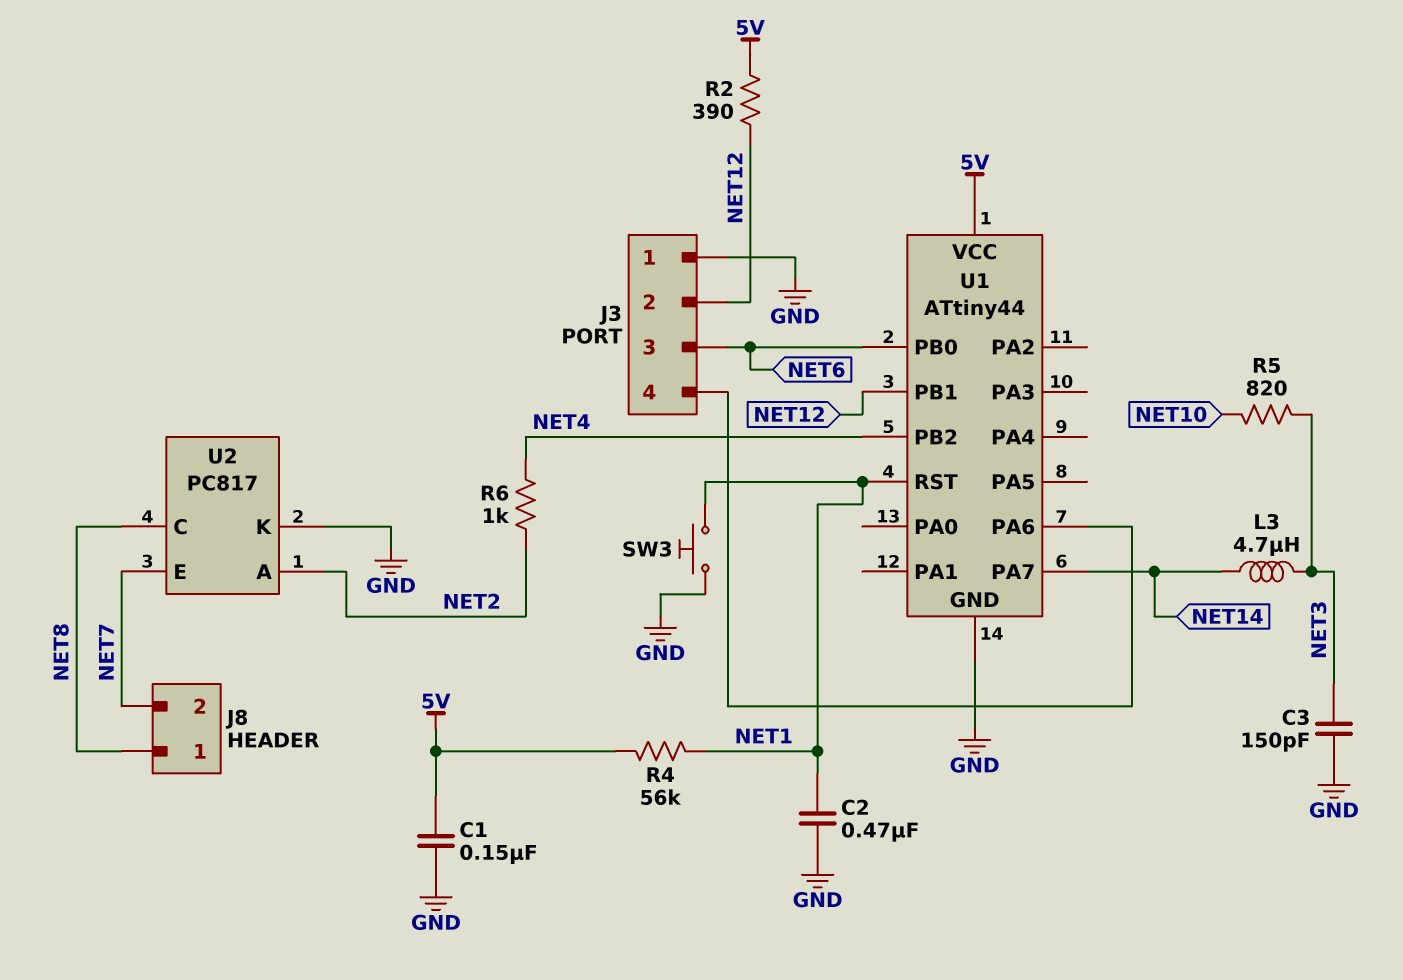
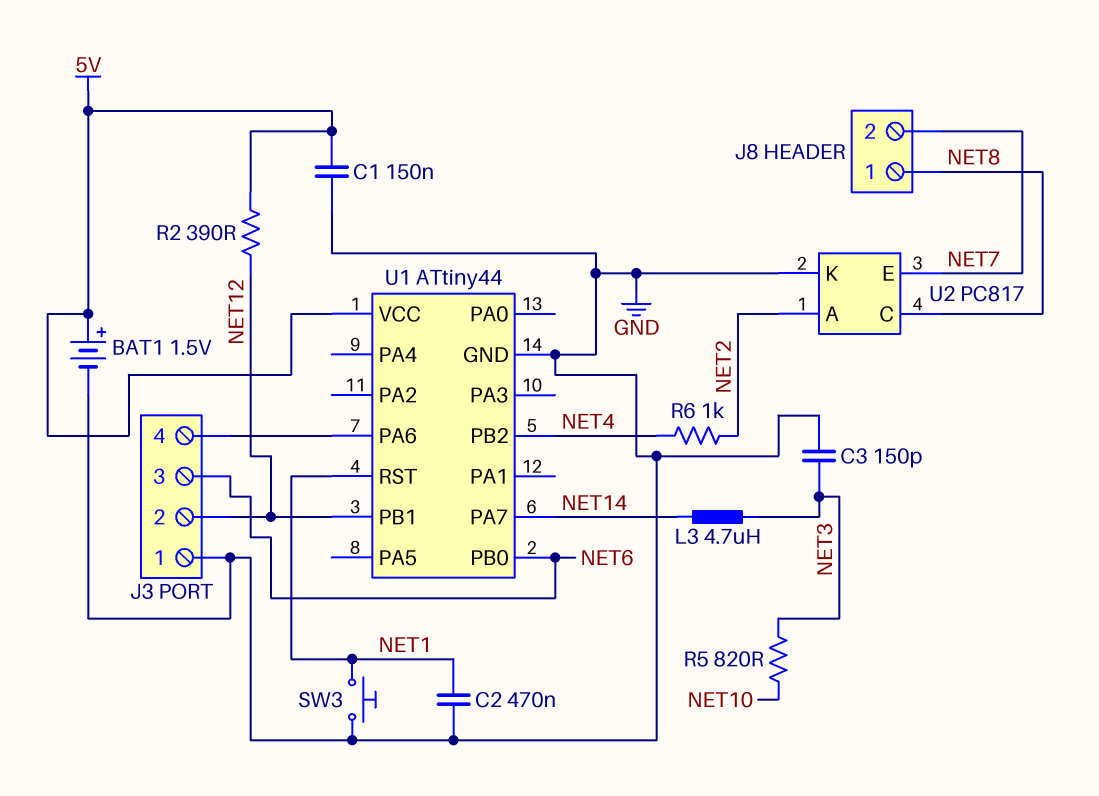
BAT1: none -> 1.5V (plus 5V, minus GND)
R4: 56k (5V, NET1) -> none

